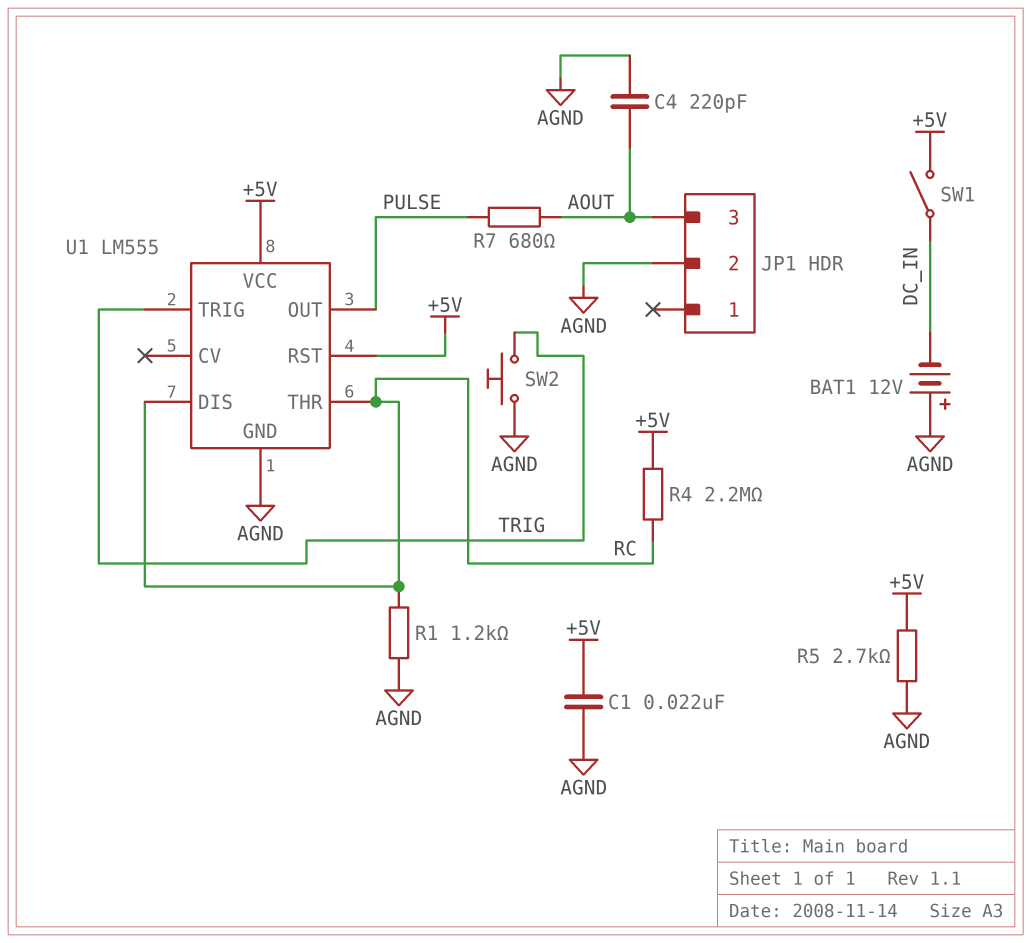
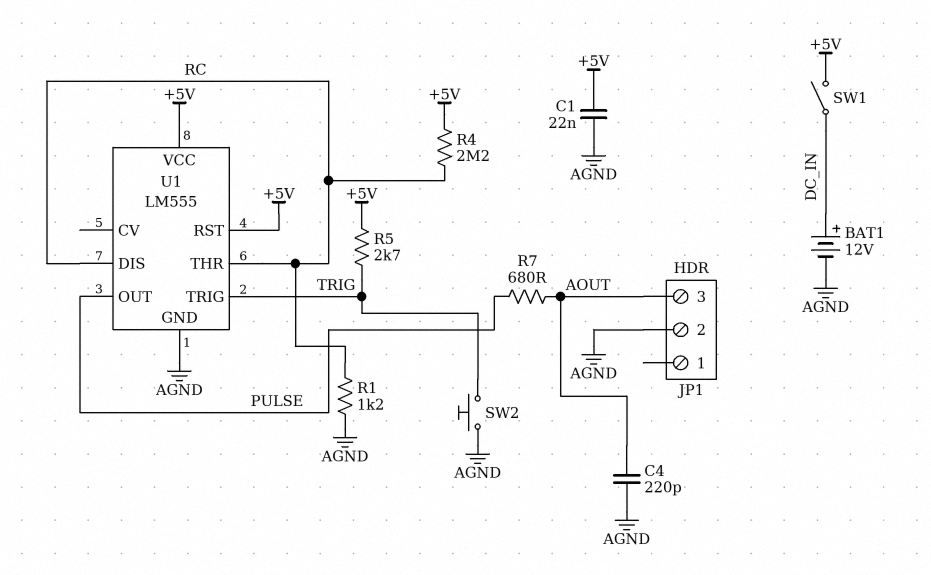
BAT1: 12V (plus AGND, minus DC_IN) -> 12V (plus DC_IN, minus AGND)
R5: 2.7k (+5V, AGND) -> 2.7k (+5V, TRIG)

